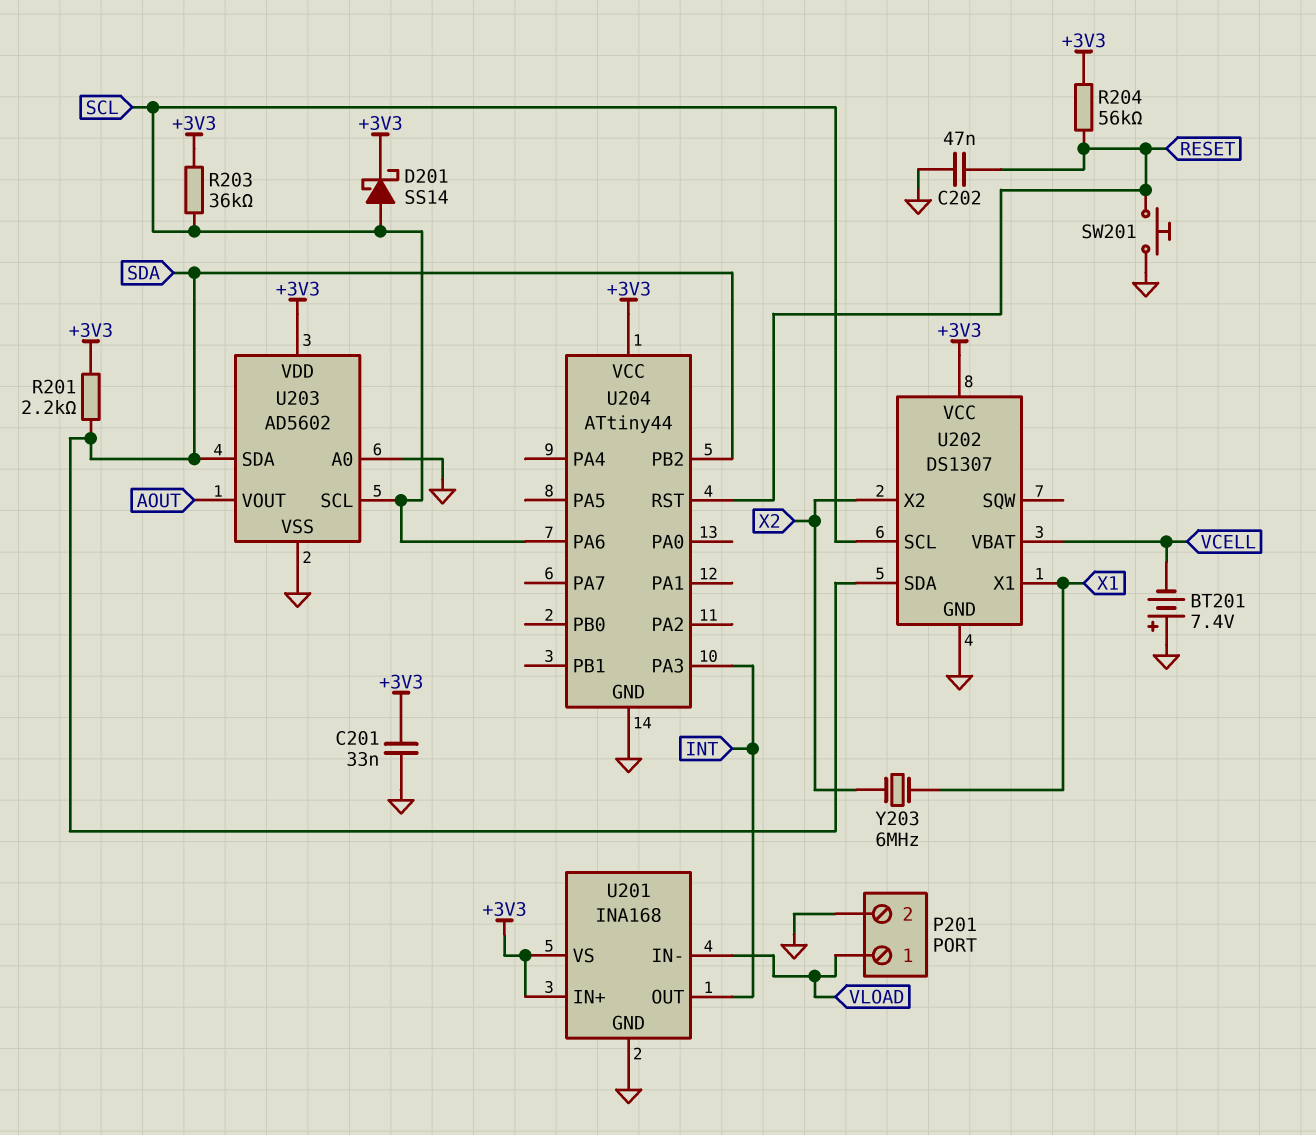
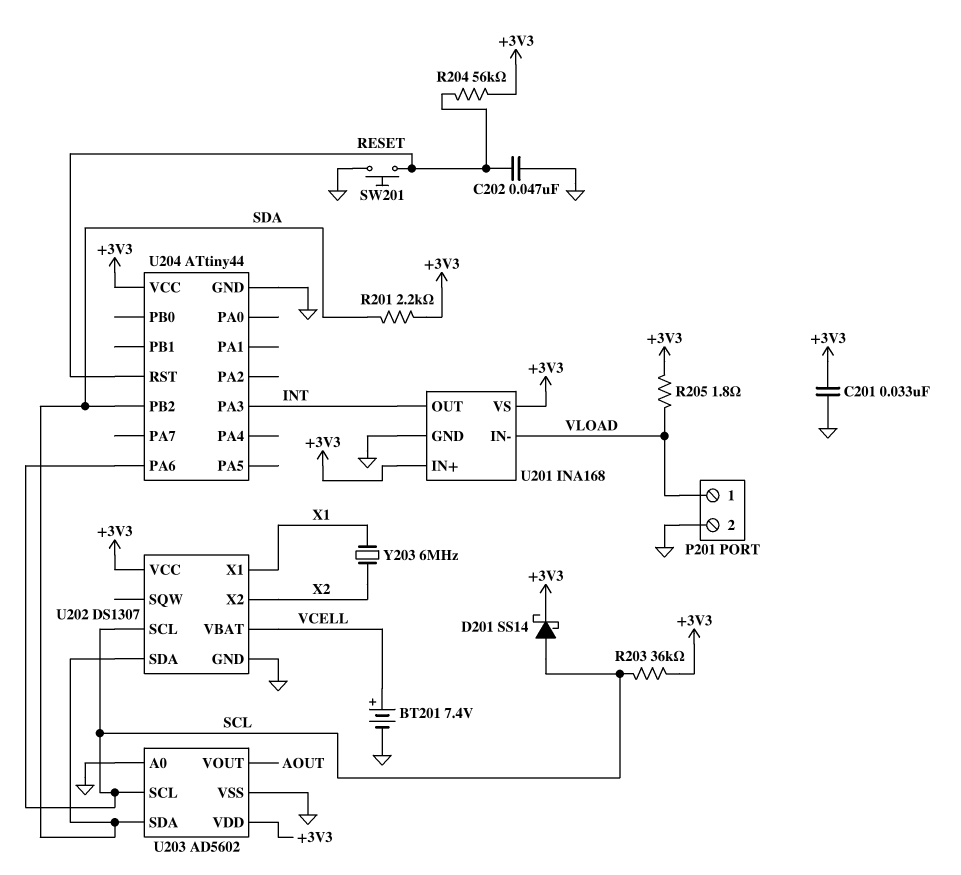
BT201: 7.4V (plus GND, minus VCELL) -> 7.4V (plus VCELL, minus GND)
R205: none -> 1.8 (+3V3, VLOAD)

